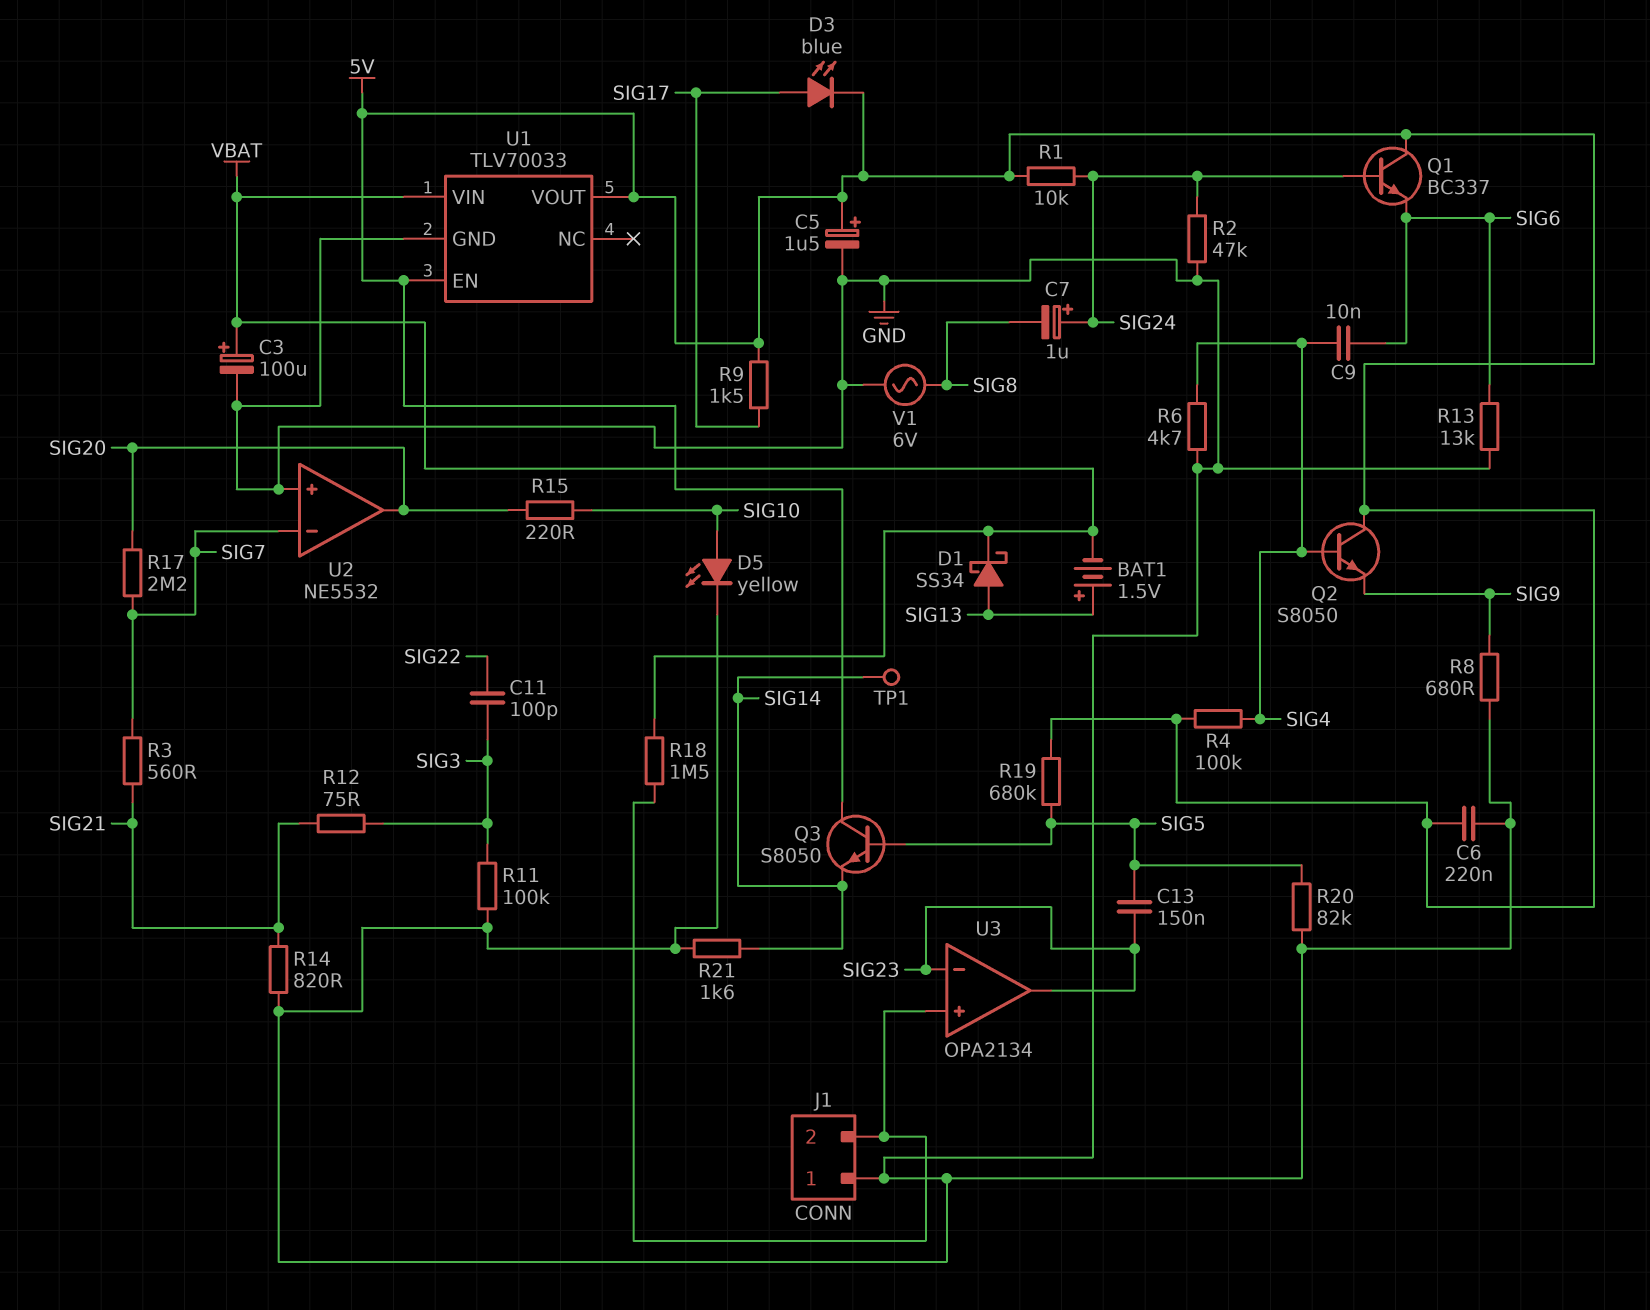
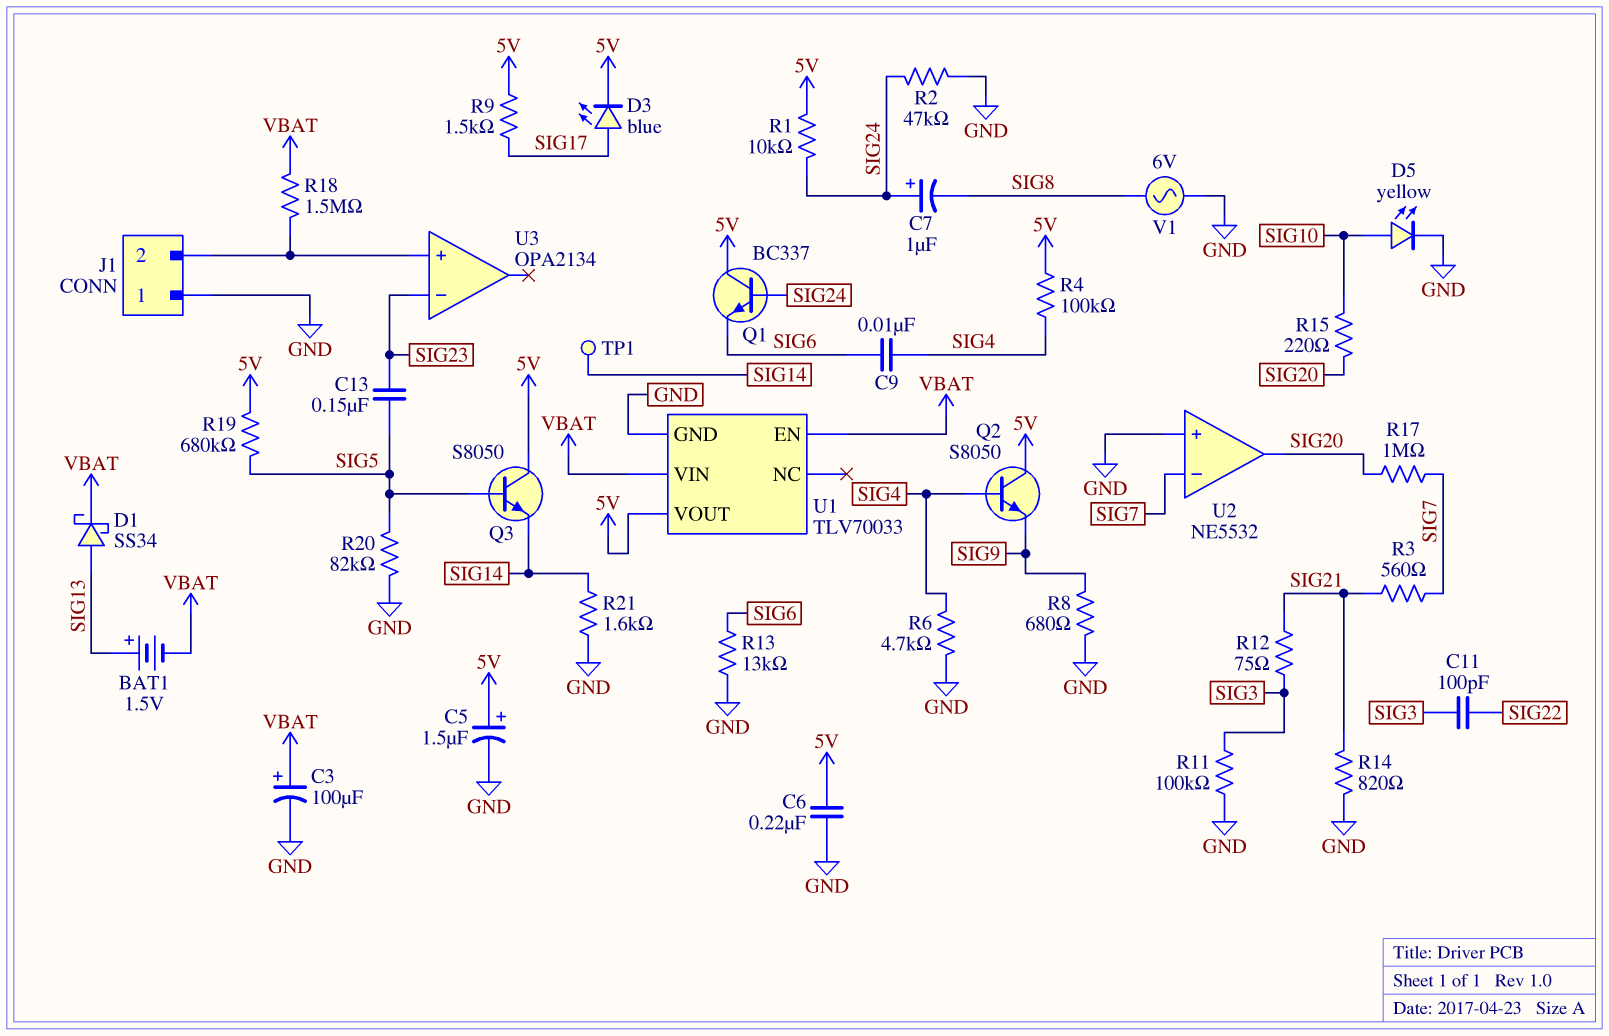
R17: 2.2M (SIG7, SIG20) -> 1M (SIG7, SIG20)
U1 pin EN: 5V -> VBAT
U3 pin out: SIG23 -> none

